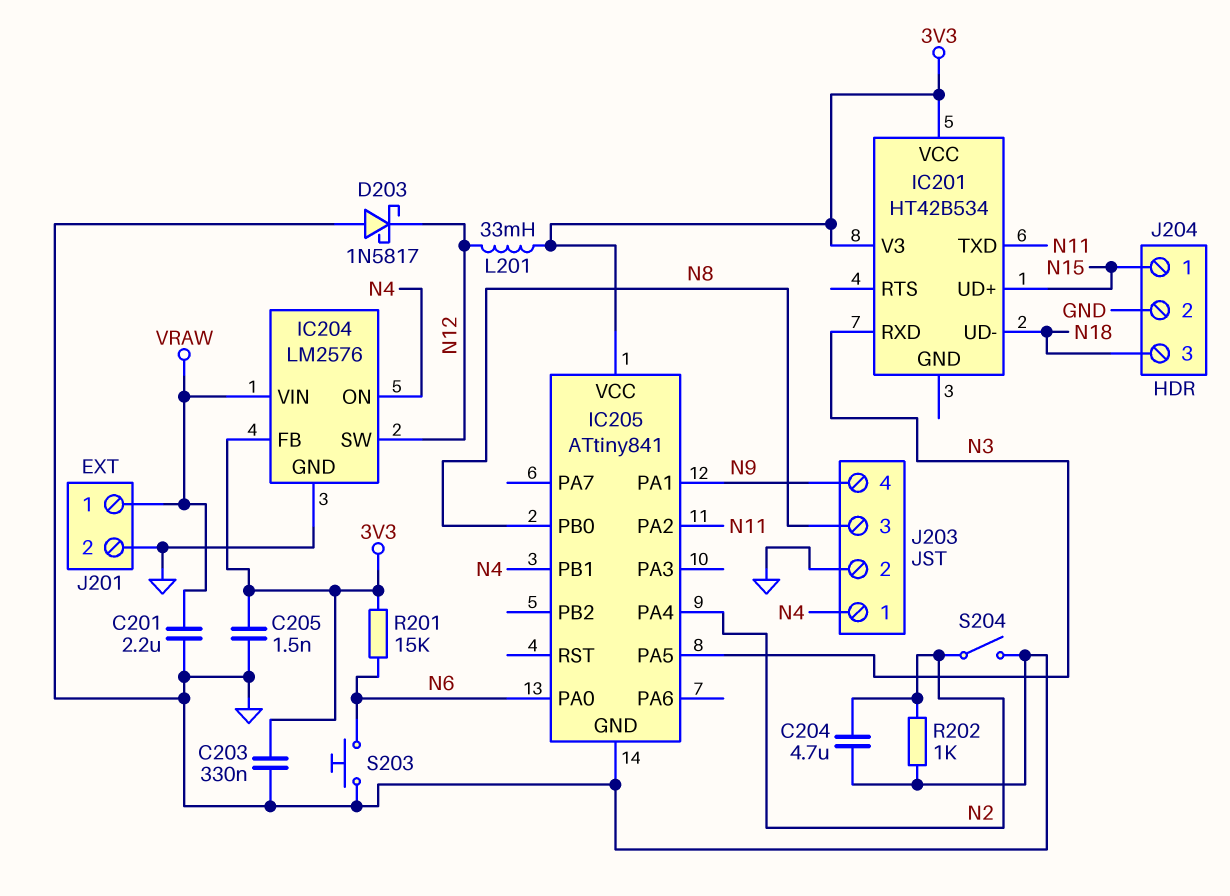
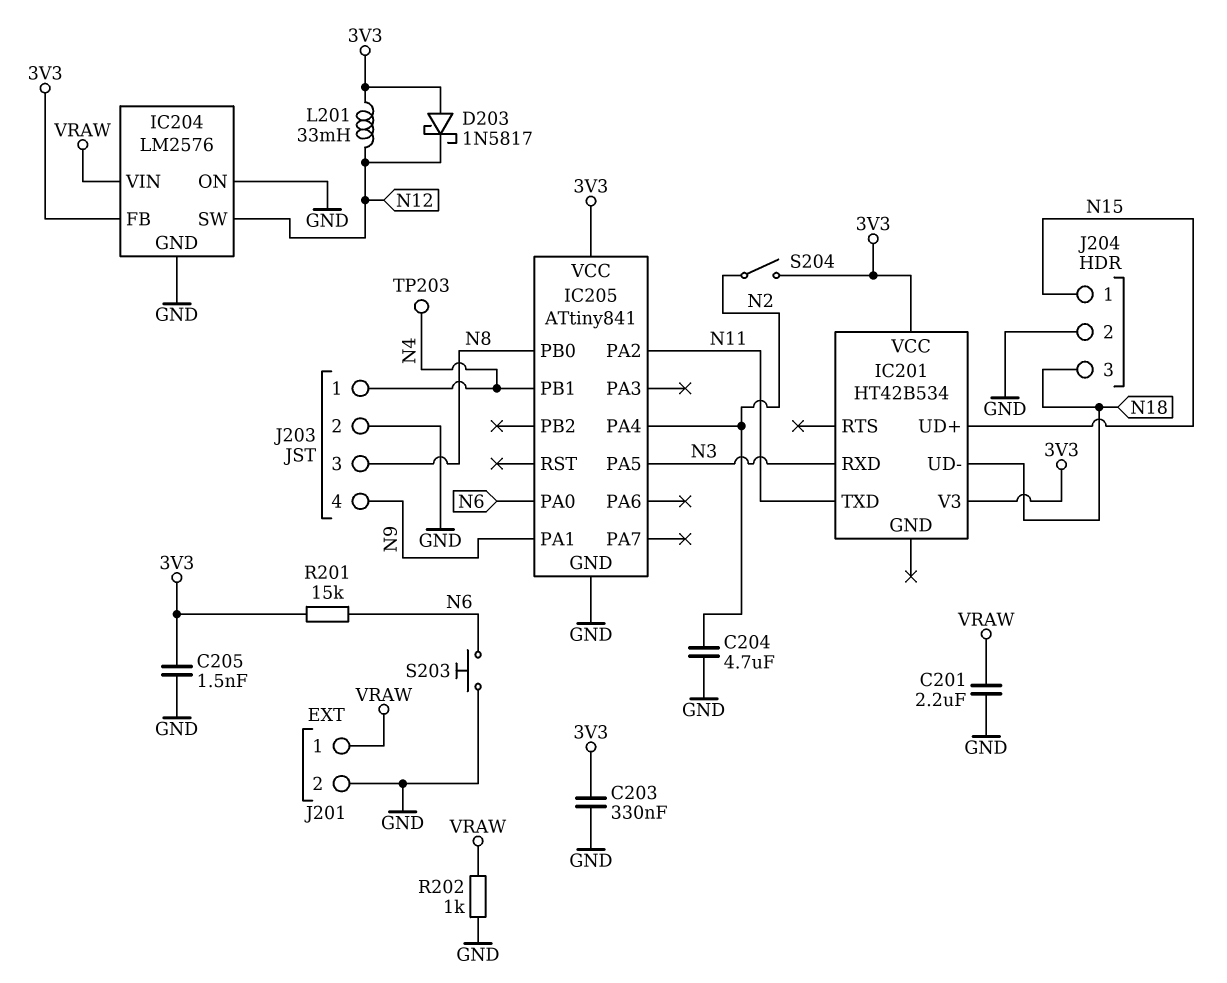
D203: schottky 1N5817 (A GND, K N12) -> schottky 1N5817 (A 3V3, K N12)
IC204 pin ON: N4 -> GND
R202: 1k (GND, N2) -> 1k (GND, VRAW)
S204: switch (GND, N2) -> switch (3V3, N2)
TP203: none -> test point (N4)

